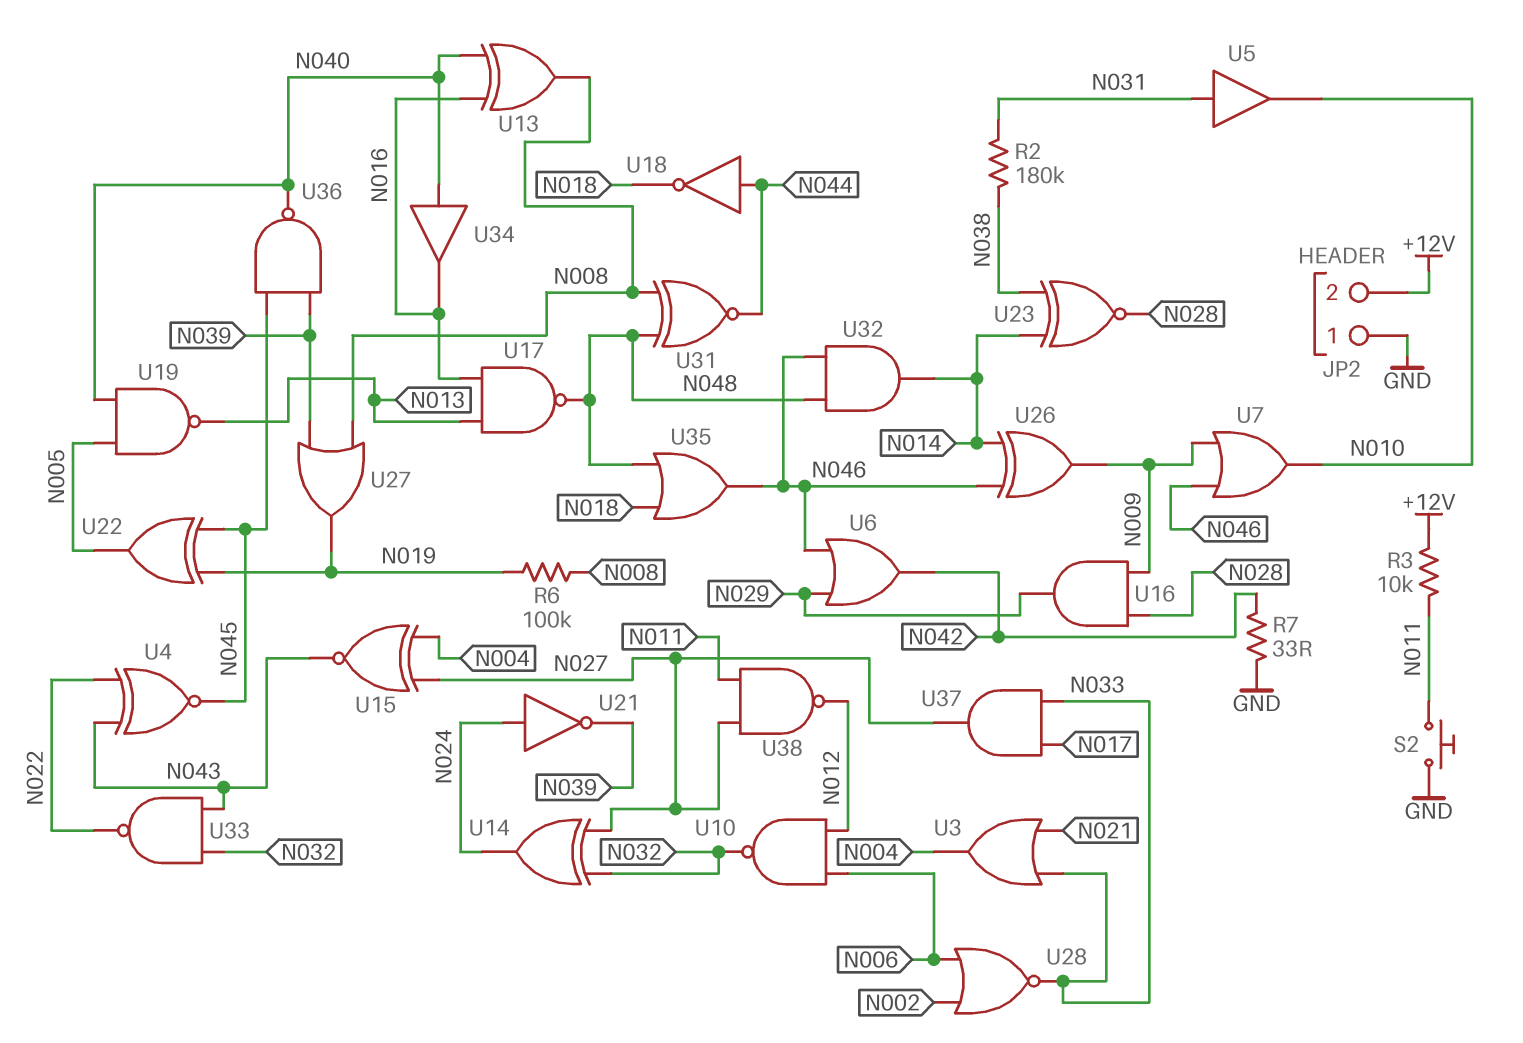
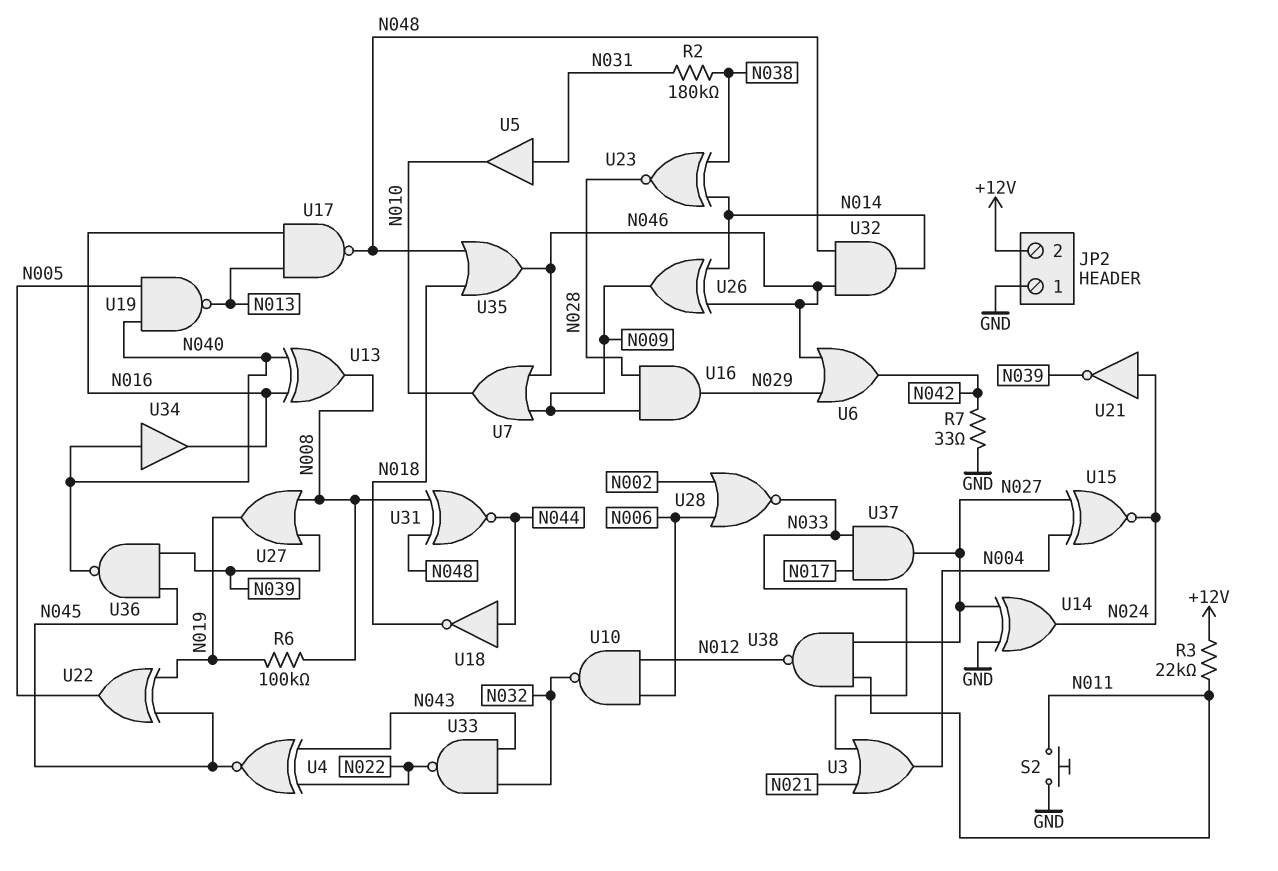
R3: 10k (+12V, N011) -> 22k (+12V, N011)
U14: XOR (in N027, in N032, out N024) -> XOR (in GND, in N027, out N024)
U15: XNOR (in N004, in N027, out N043) -> XNOR (in N004, in N027, out N024)

